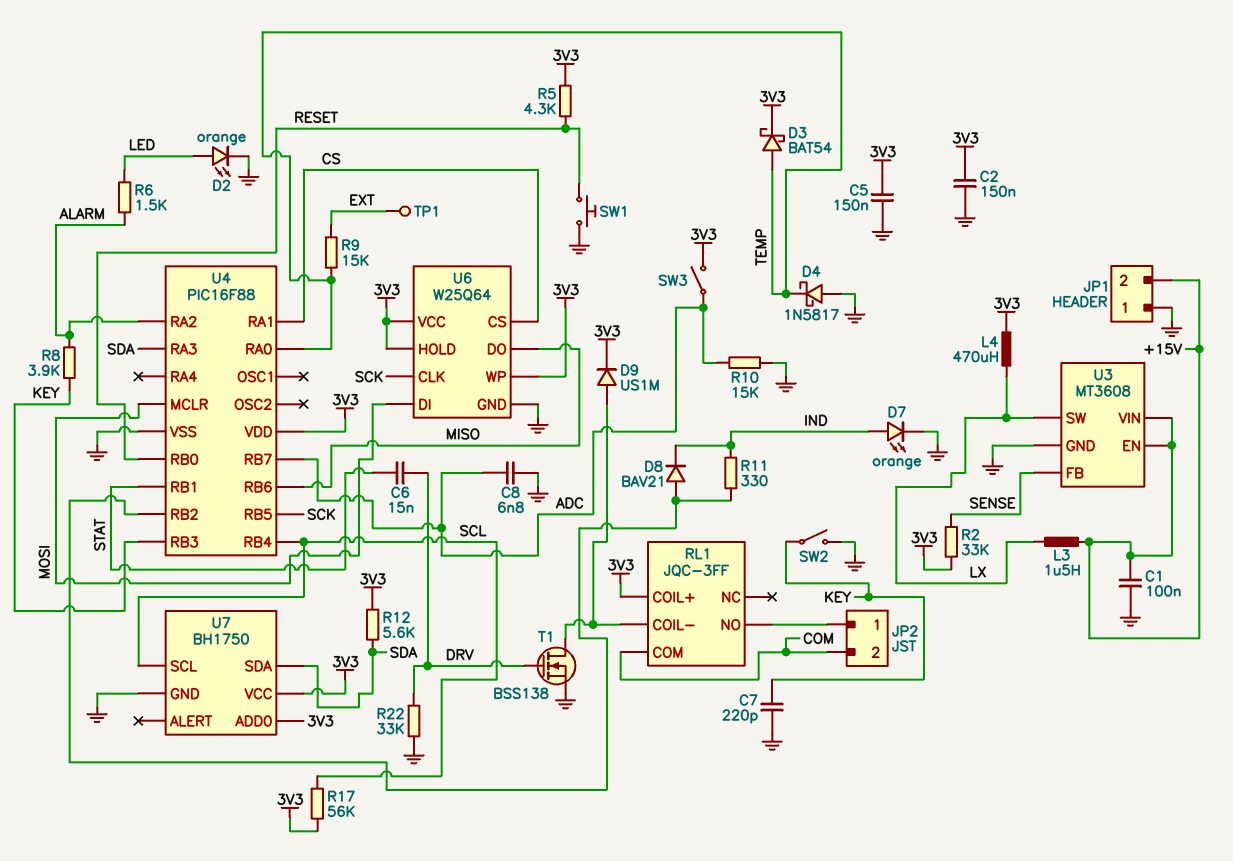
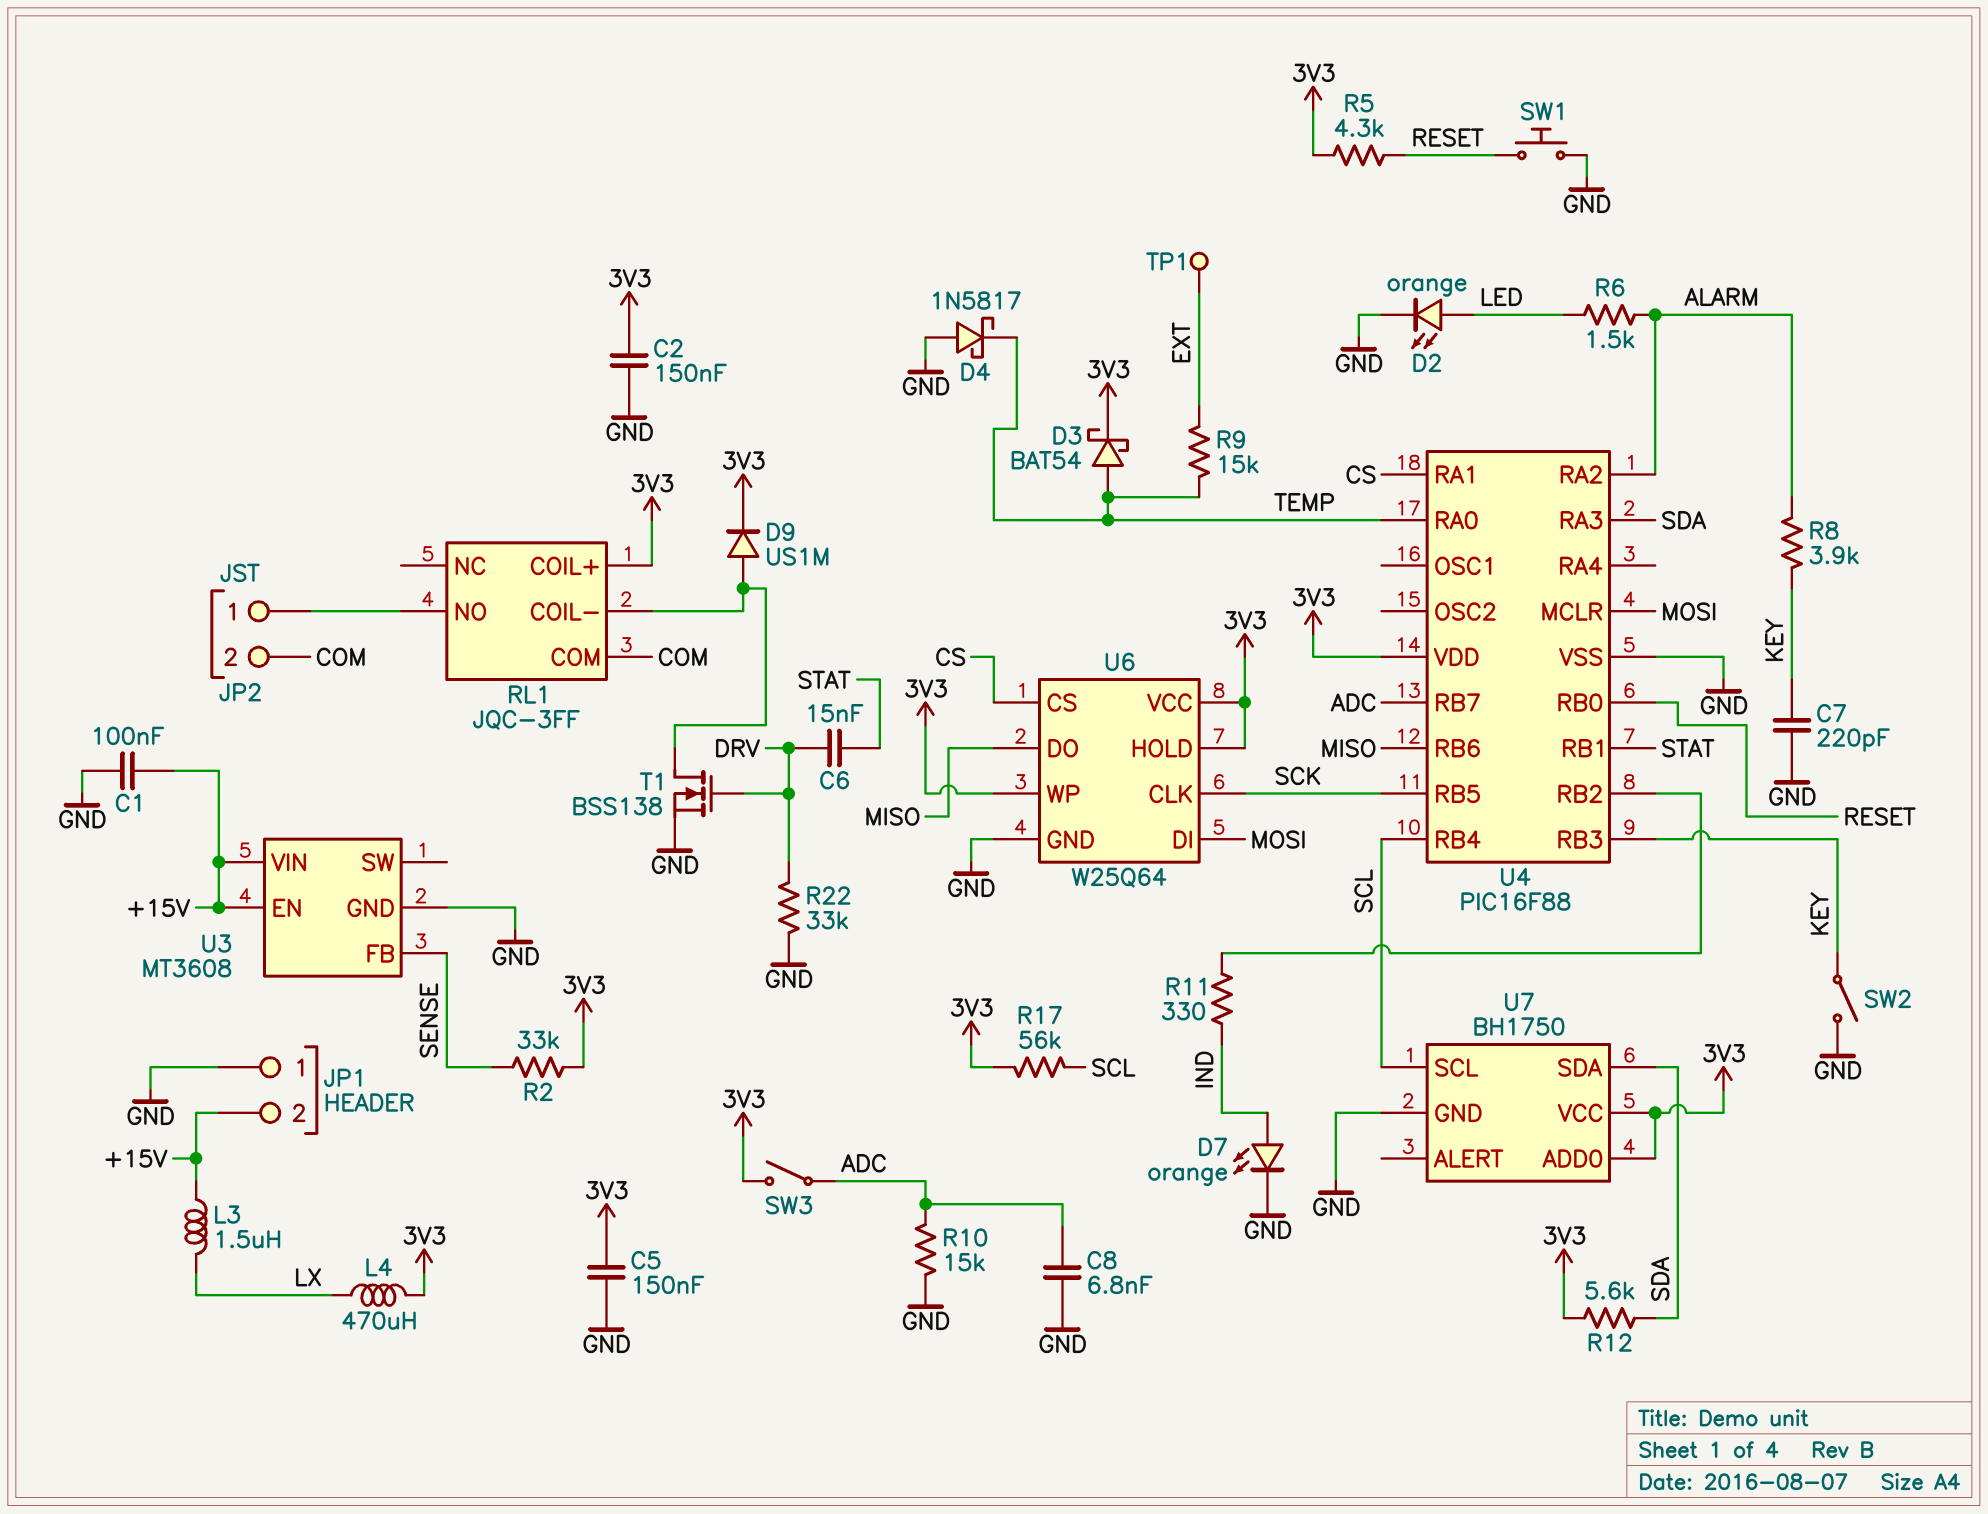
D8: diode BAV21 (A U4/RB2, K IND) -> none
U3 pin SW: LX -> none

